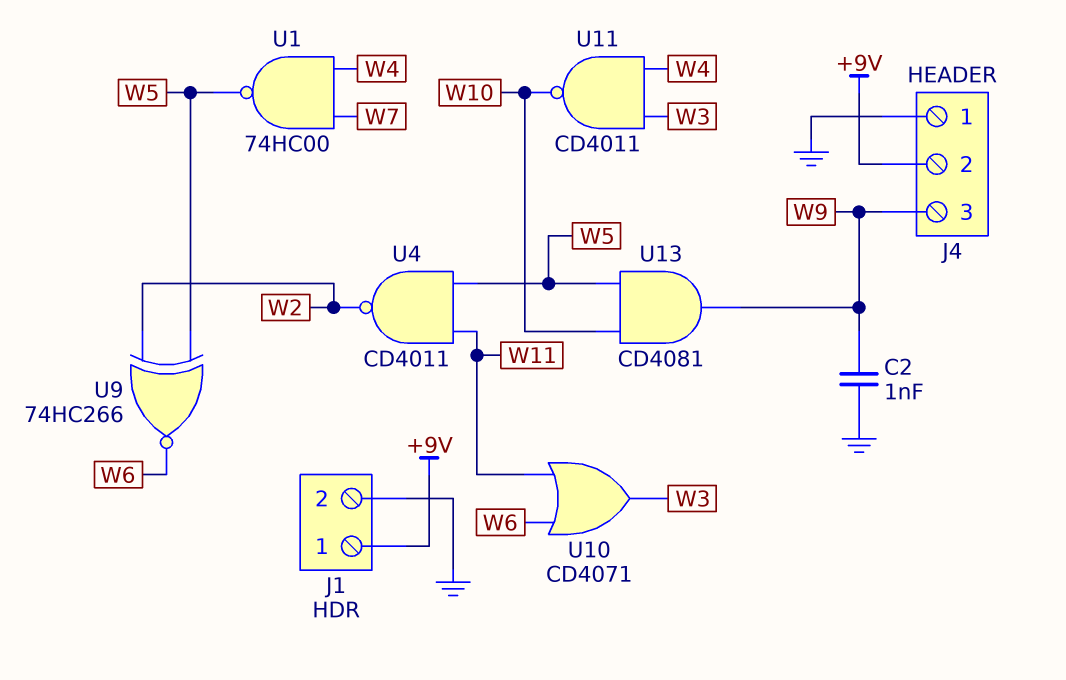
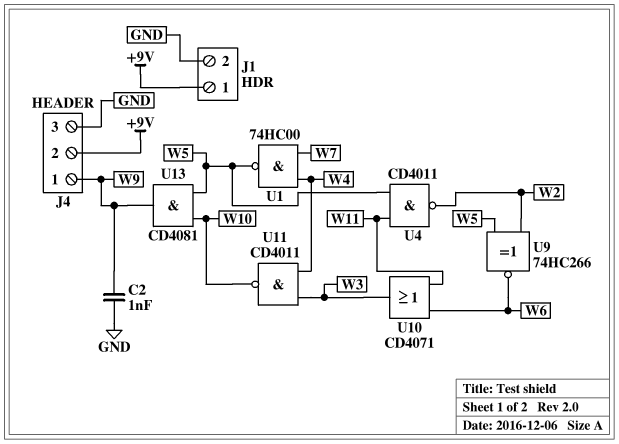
J4 pin 1: GND -> W9
J4 pin 3: W9 -> GND

